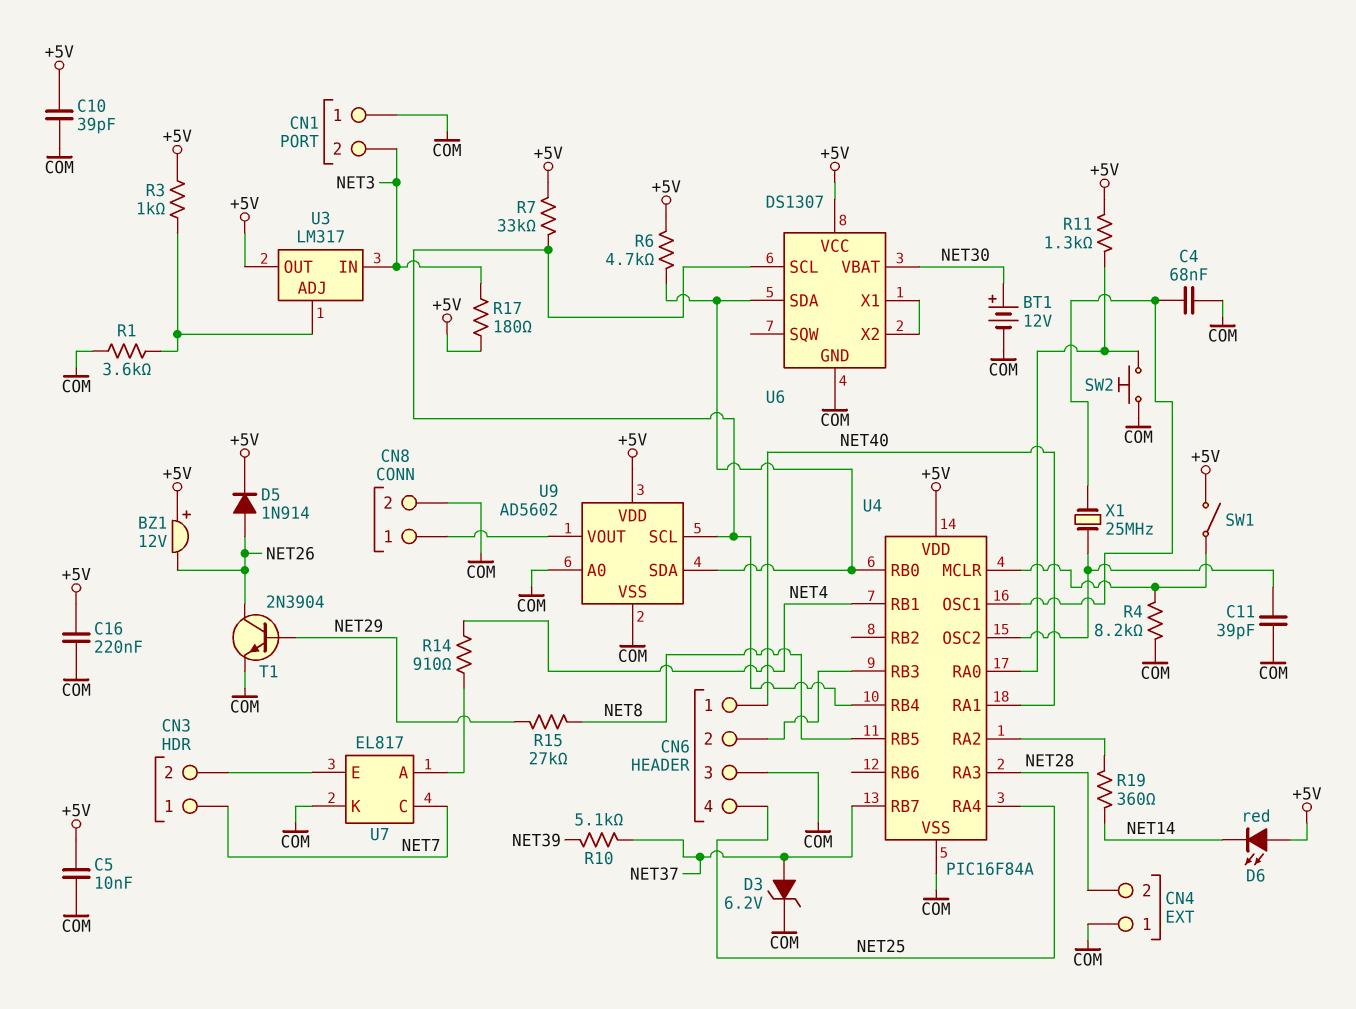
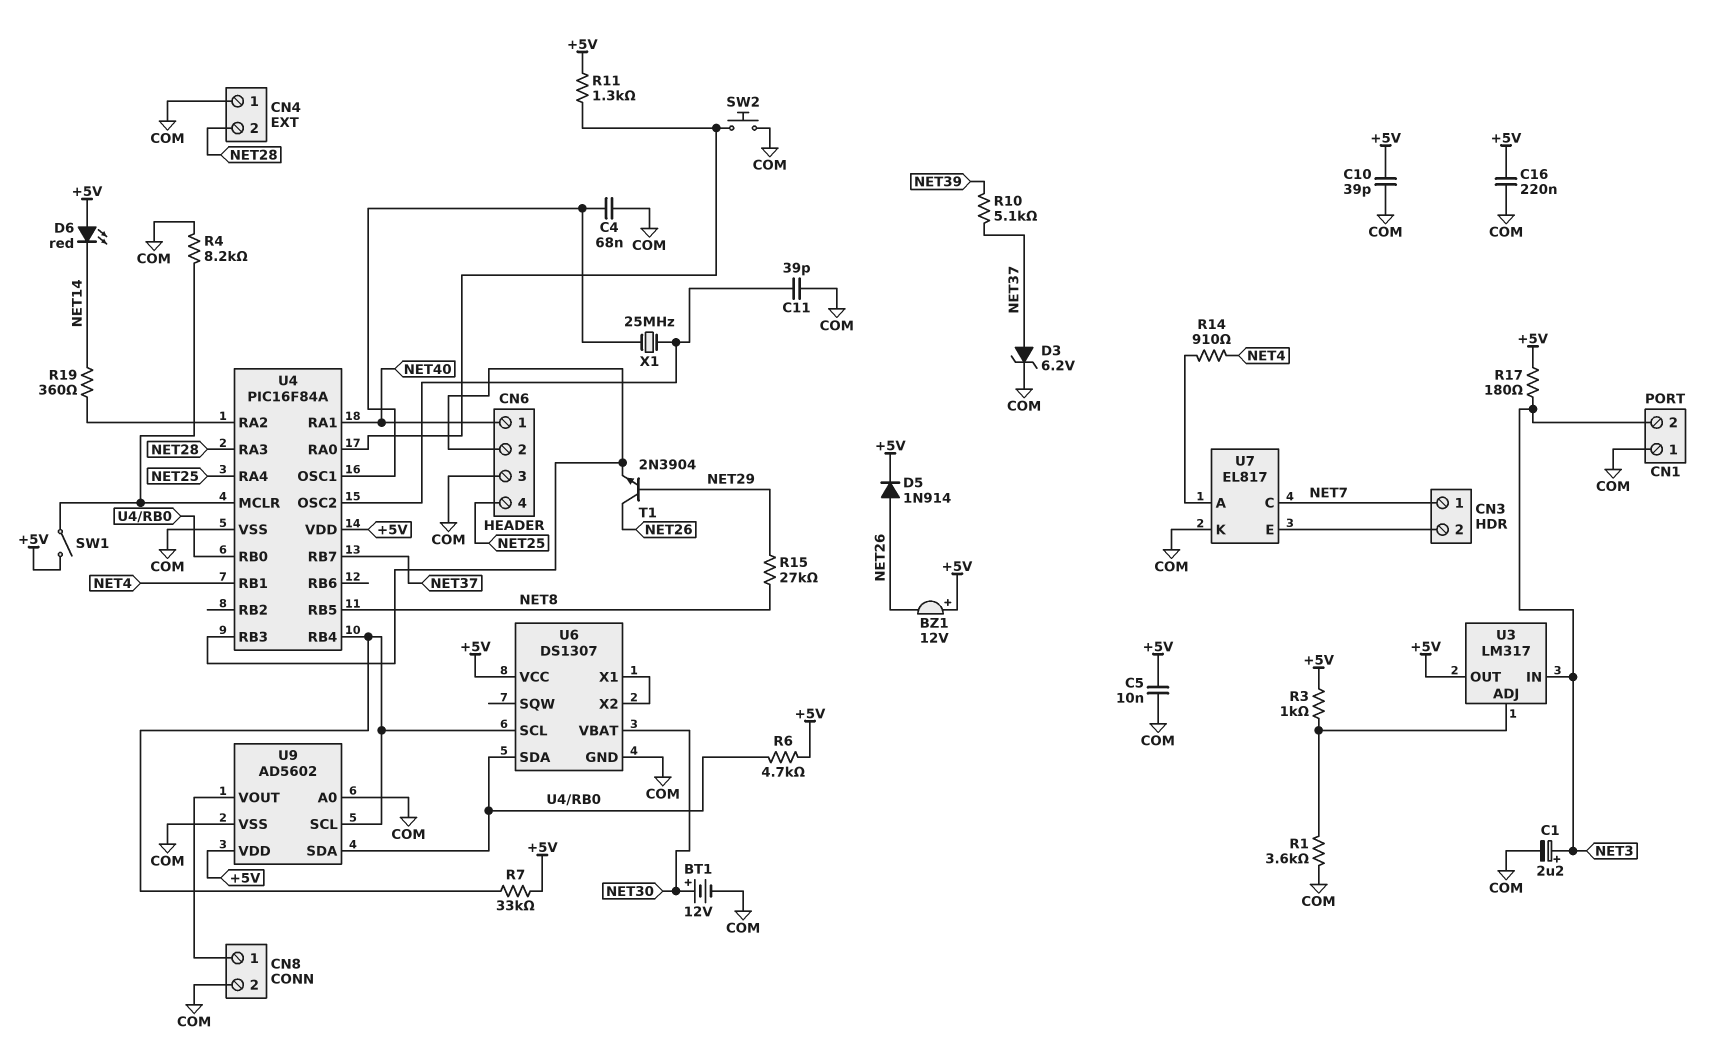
C1: none -> 2.2uF (plus NET3, minus COM)
T1: NPN 2N3904 (B NET29, C NET26, E COM) -> NPN 2N3904 (B NET29, C NET26, E CN6/2)

